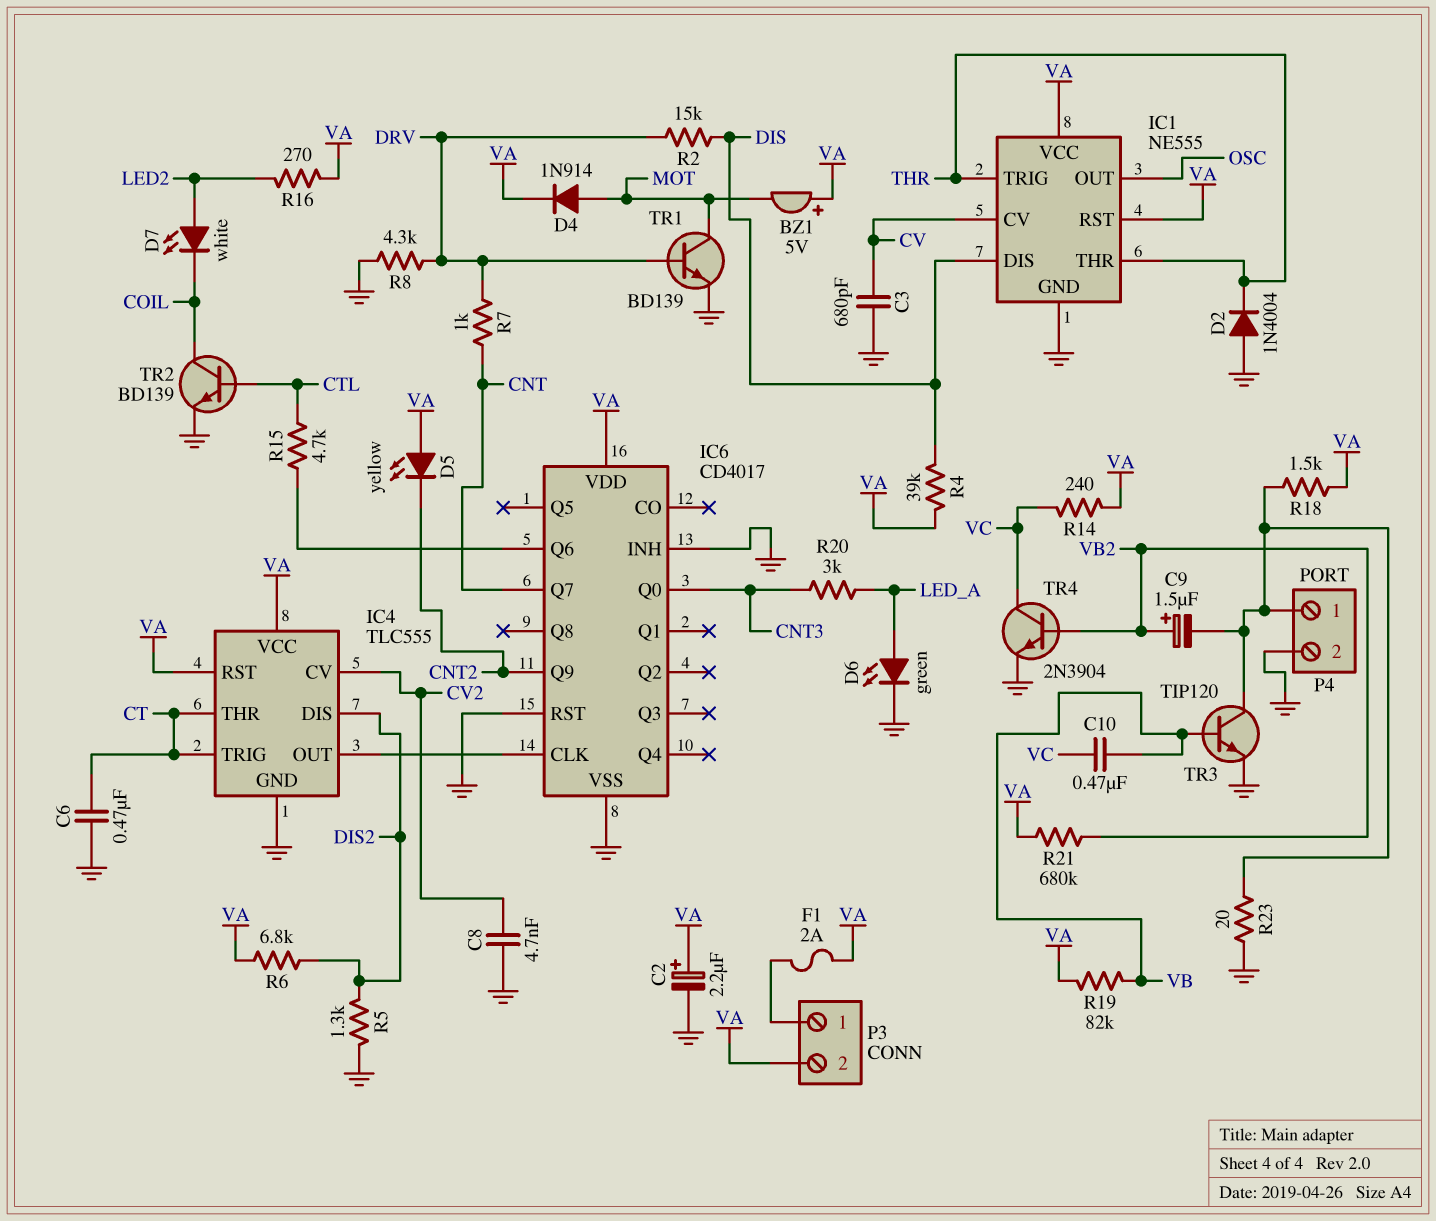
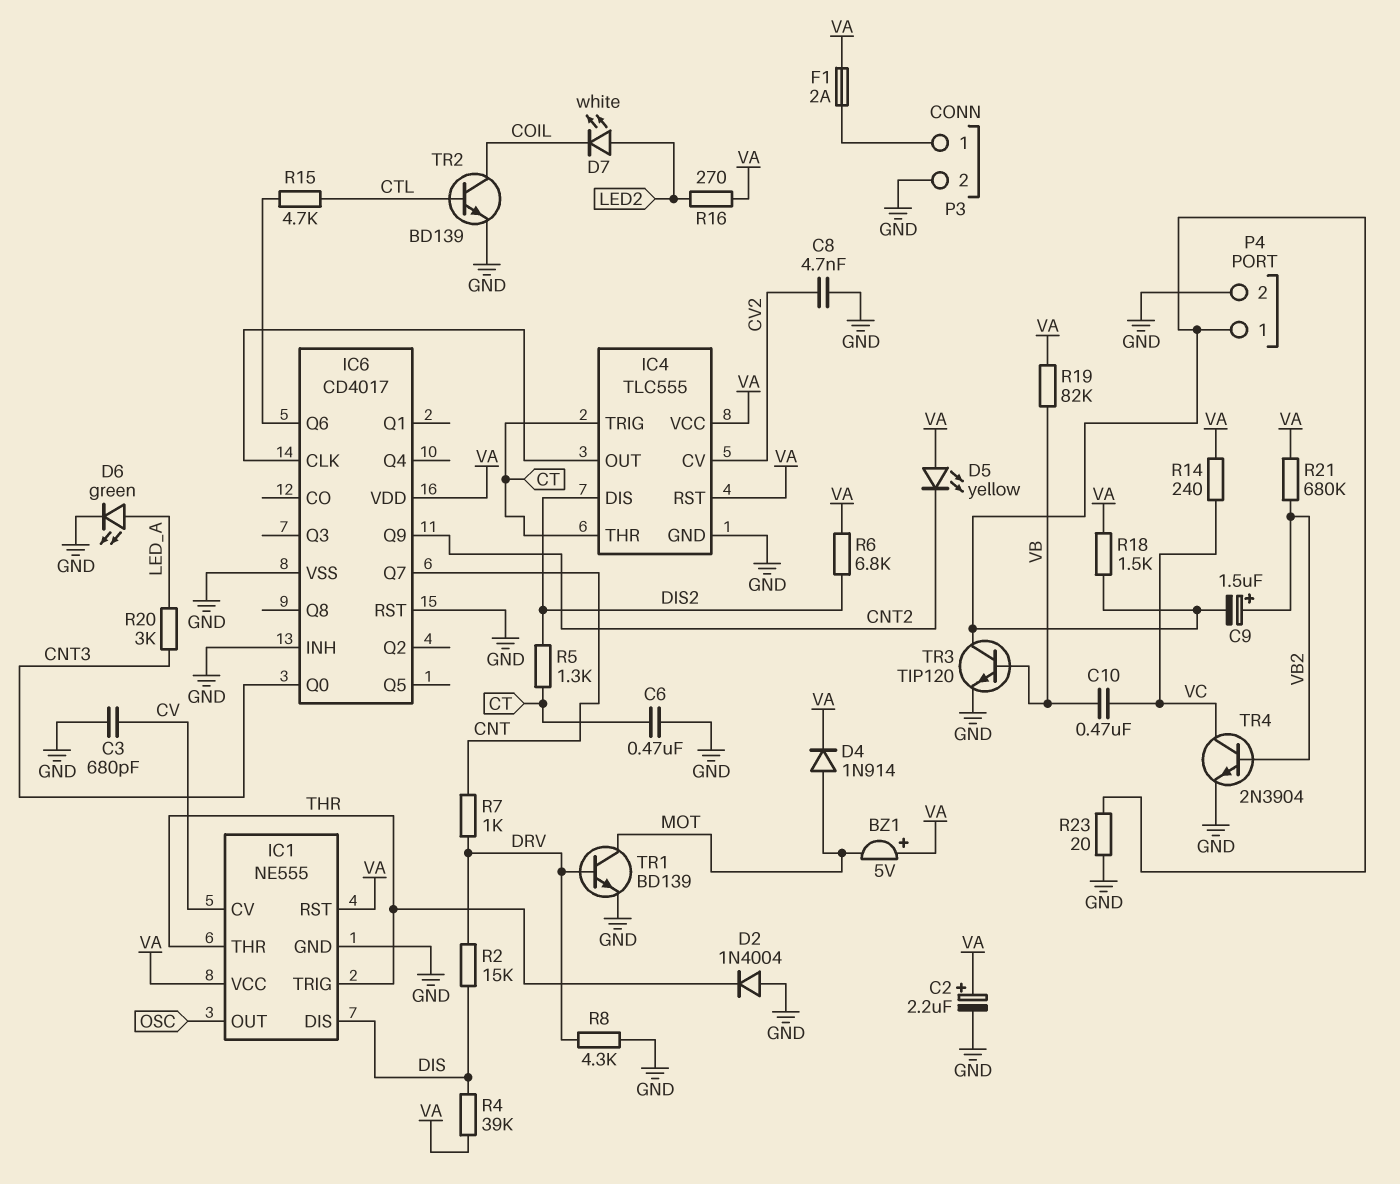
P3 pin 2: VA -> GND
R5: 1.3k (DIS2, GND) -> 1.3k (CT, DIS2)

